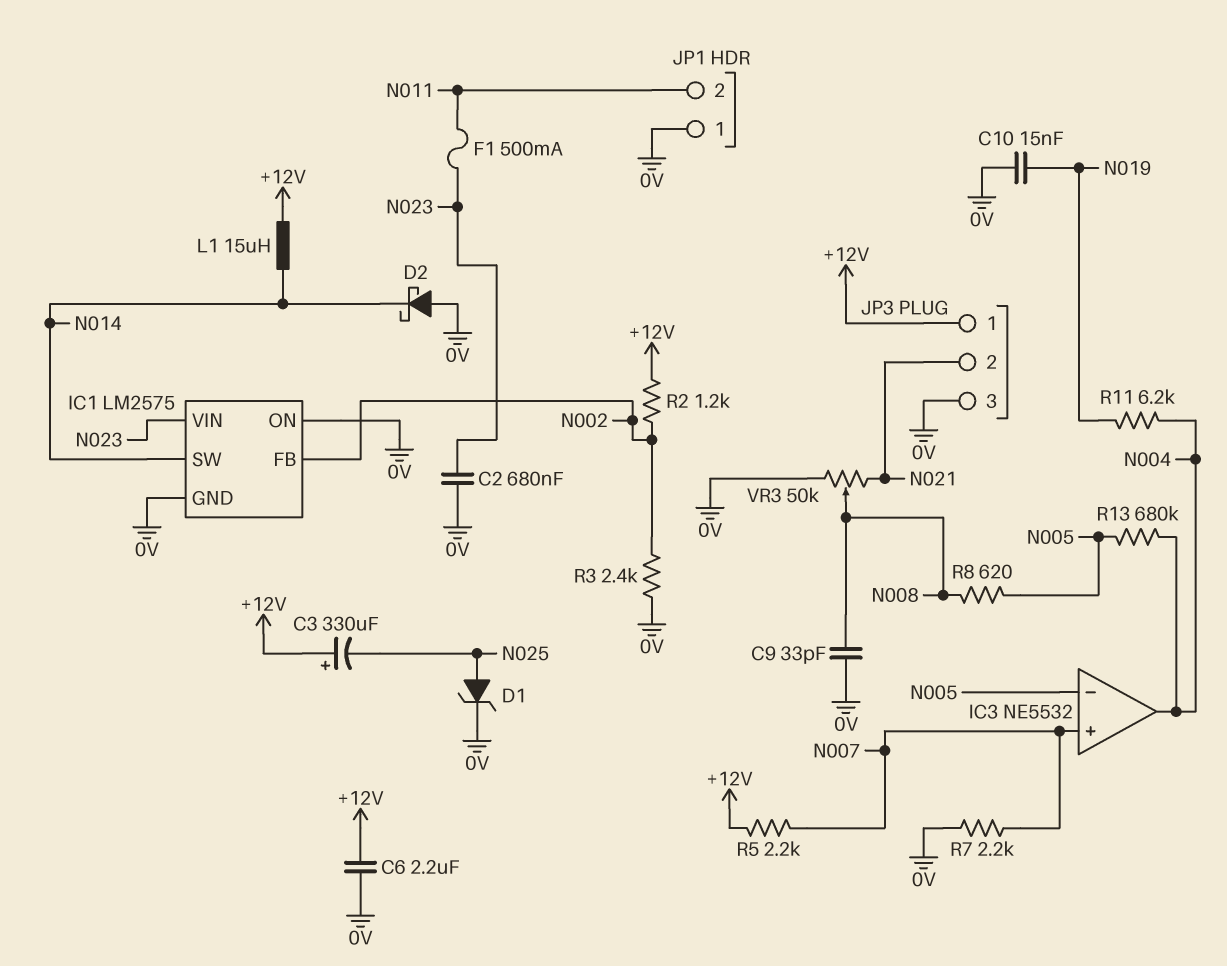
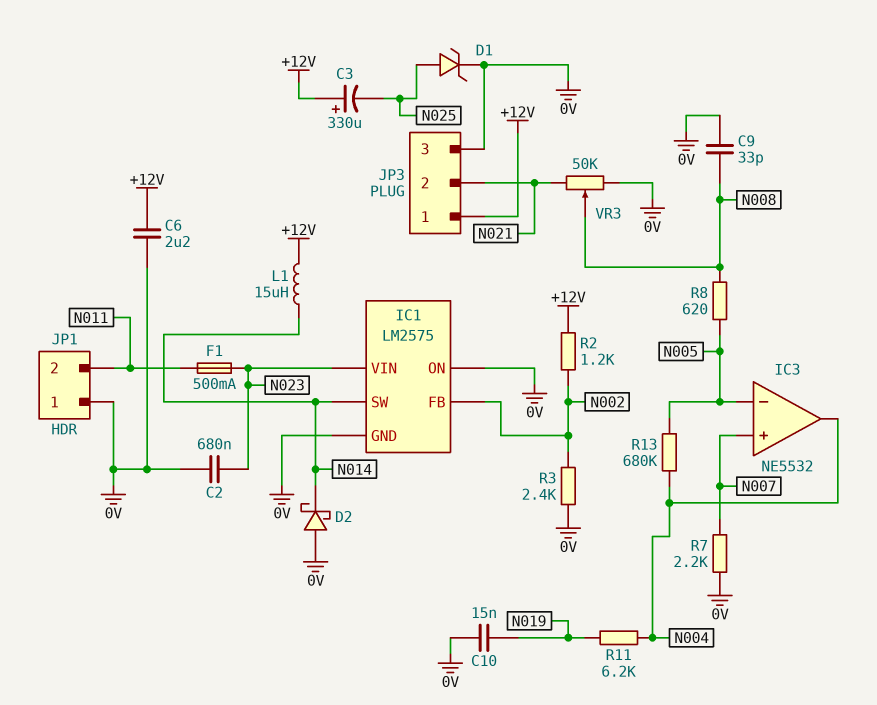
R5: 2.2k (+12V, N007) -> none

